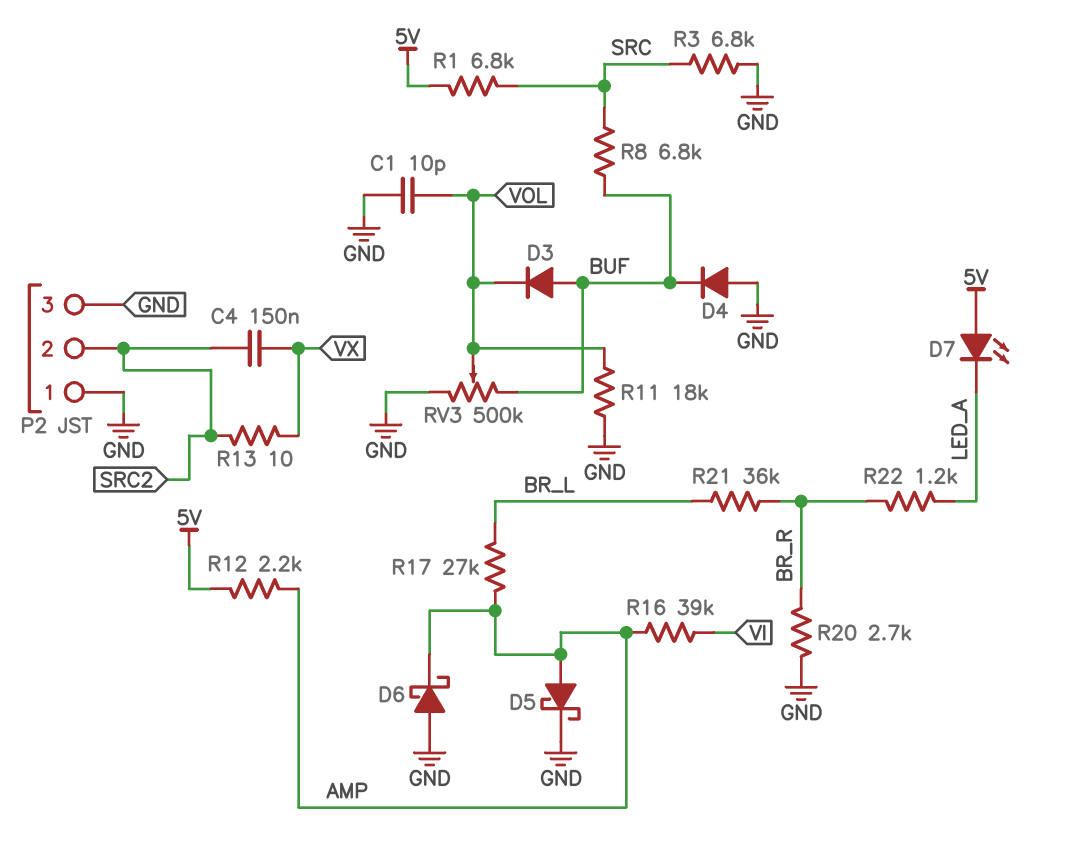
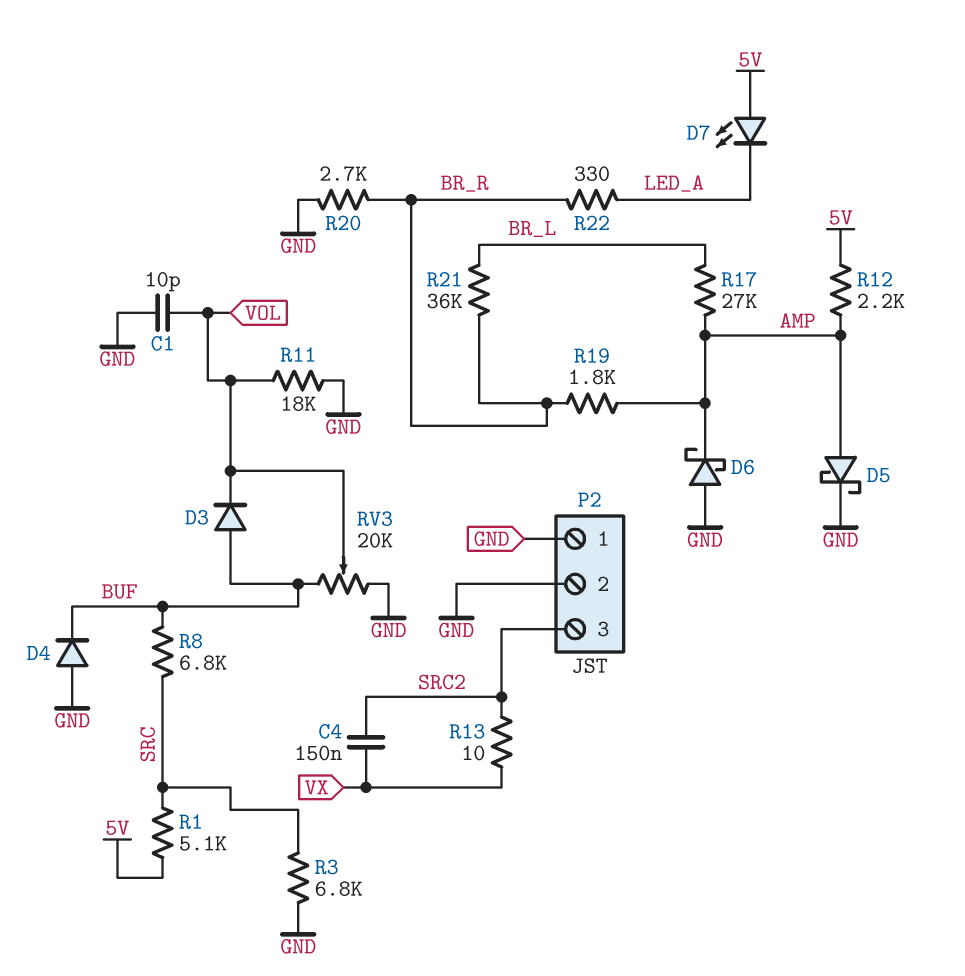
P2 pin 2: SRC2 -> GND
P2 pin 3: GND -> SRC2
R1: 6.8k (5V, SRC) -> 5.1k (5V, SRC)
R16: 39k (AMP, VI) -> none
R19: none -> 1.8k (AMP, BR_R)
R22: 1.2k (BR_R, LED_A) -> 330 (BR_R, LED_A)
RV3: 500k (BUF, GND, wiper VOL) -> 20k (BUF, GND, wiper VOL)

